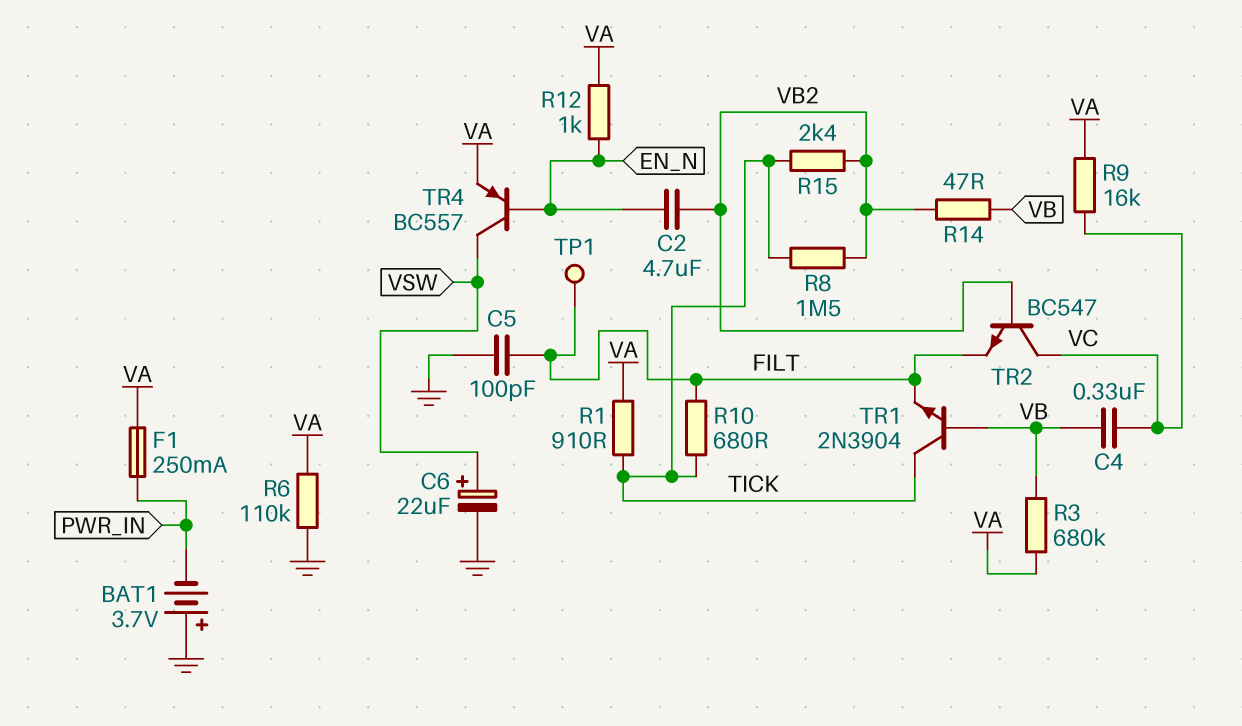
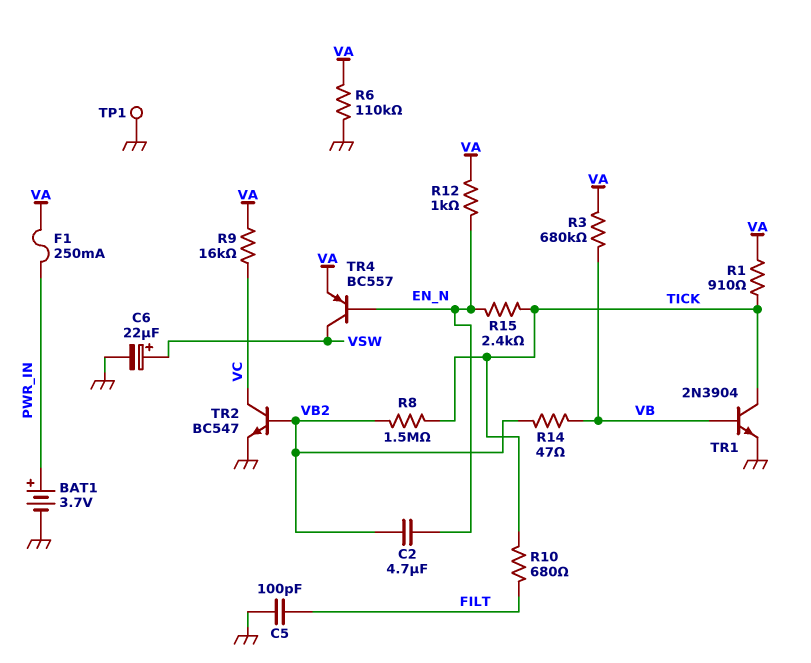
BAT1: 3.7V (plus GND, minus PWR_IN) -> 3.7V (plus PWR_IN, minus GND)
C4: 330nF (VB, VC) -> none
R15: 2.4k (TICK, VB2) -> 2.4k (EN_N, TICK)
TP1: test point (FILT) -> test point (GND)
TR1: NPN 2N3904 (B VB, C TICK, E FILT) -> NPN 2N3904 (B VB, C TICK, E GND)
TR2: NPN BC547 (B VB2, C VC, E FILT) -> NPN BC547 (B VB2, C VC, E GND)

